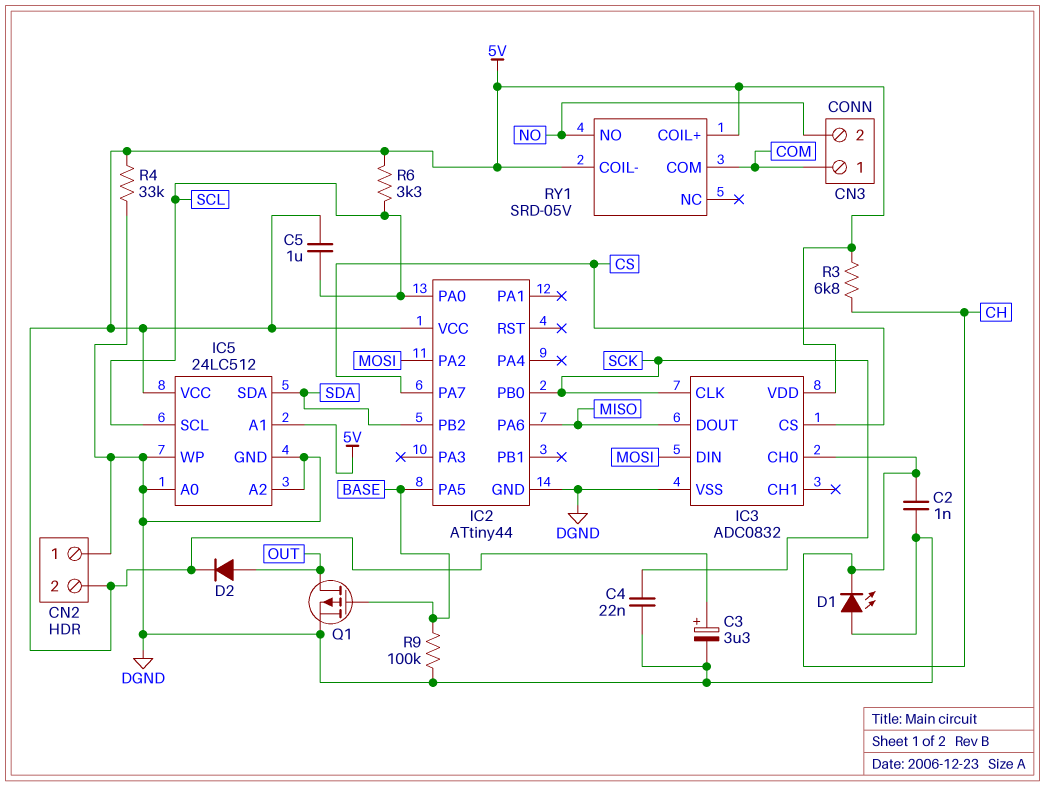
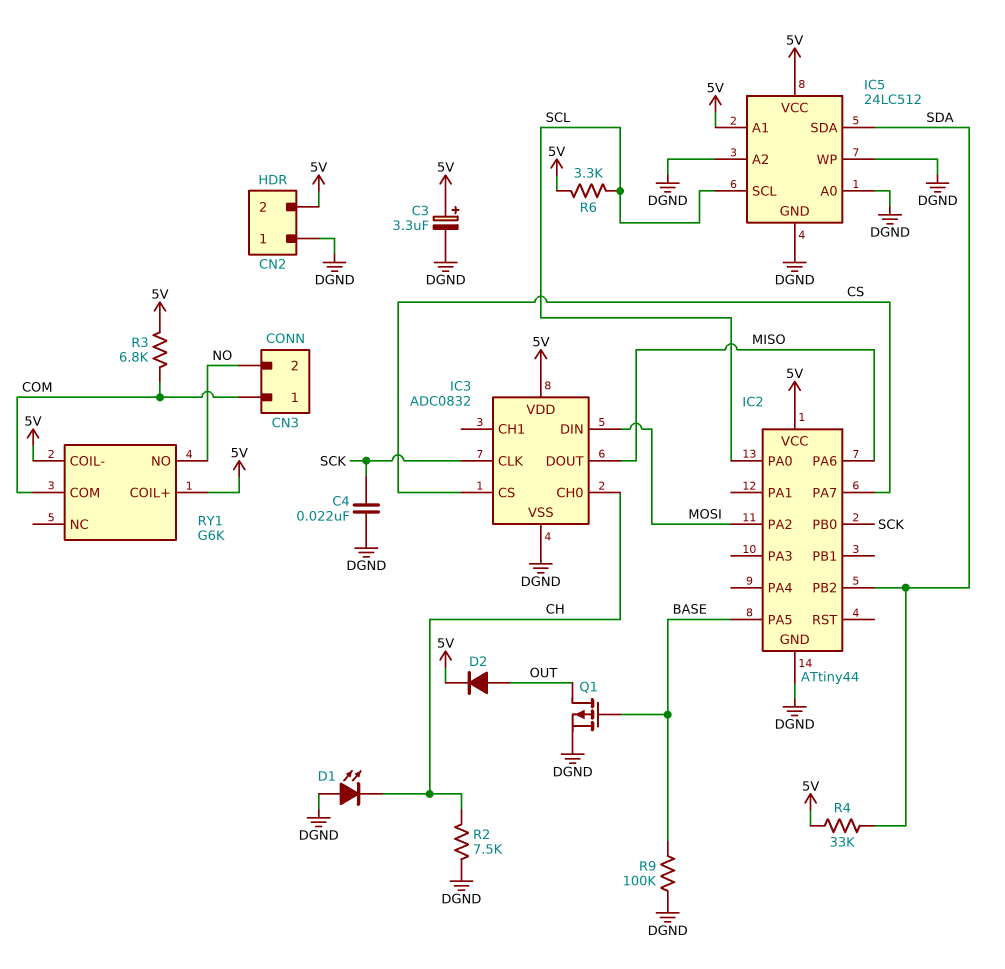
C2: 1nF (CH, DGND) -> none
C5: 1uF (5V, SCL) -> none
R2: none -> 7.5k (CH, DGND)
R3: 6.8k (5V, CH) -> 6.8k (5V, COM)
R4: 33k (5V, DGND) -> 33k (5V, SDA)
RY1: SRD-05V -> G6K

